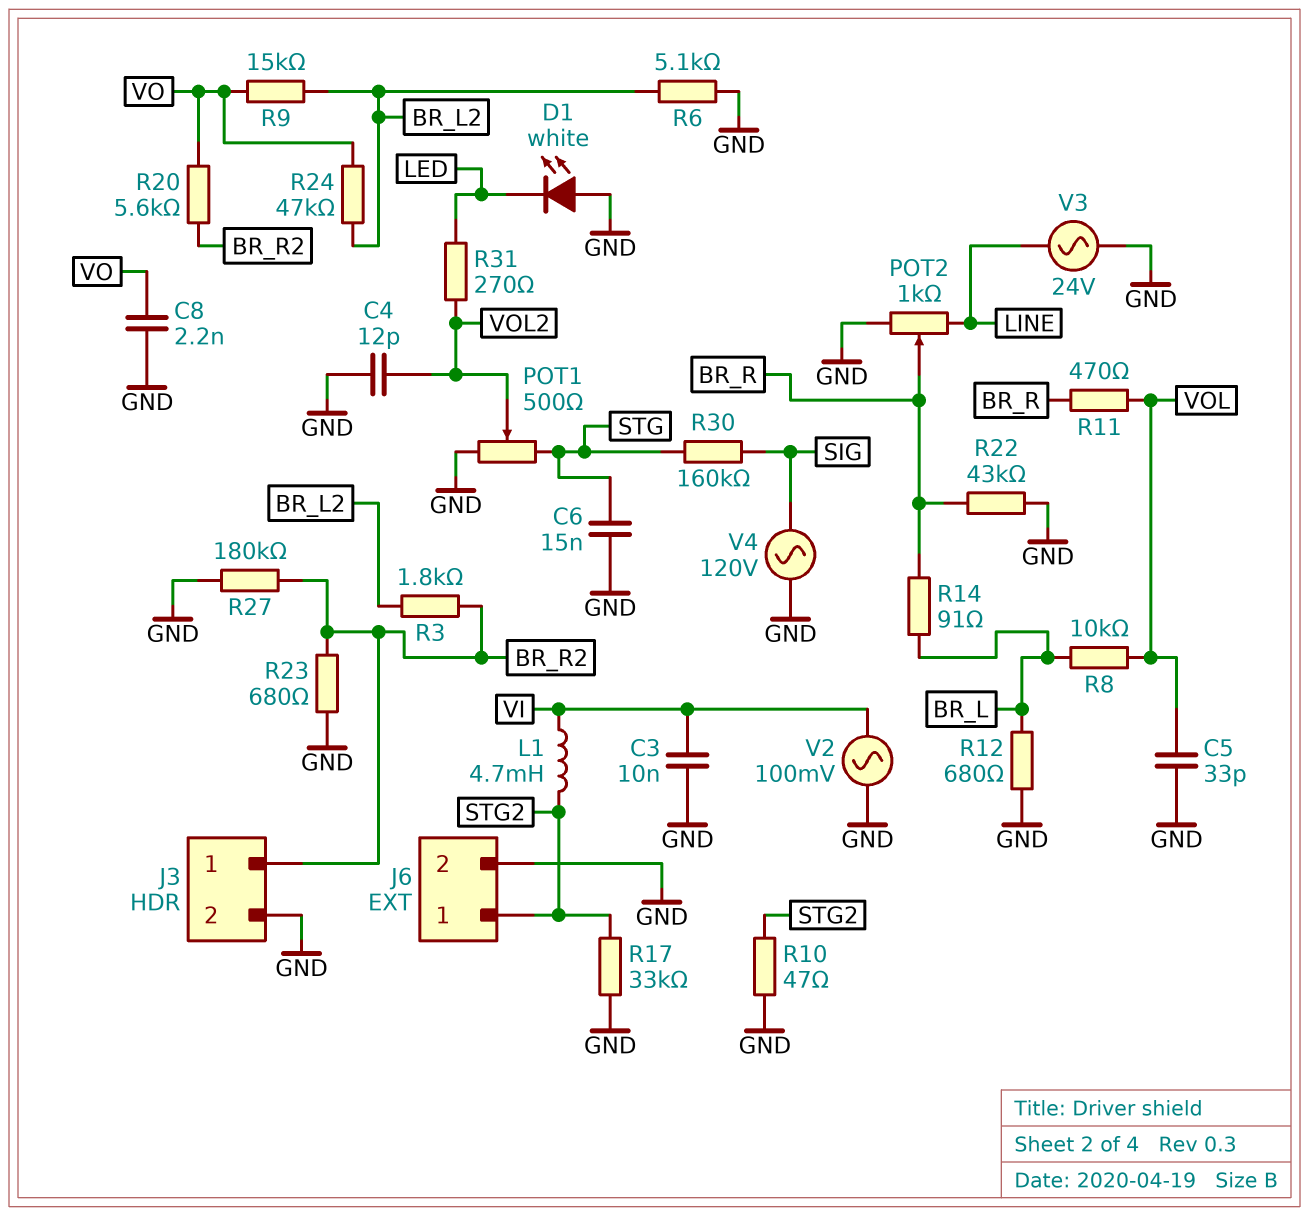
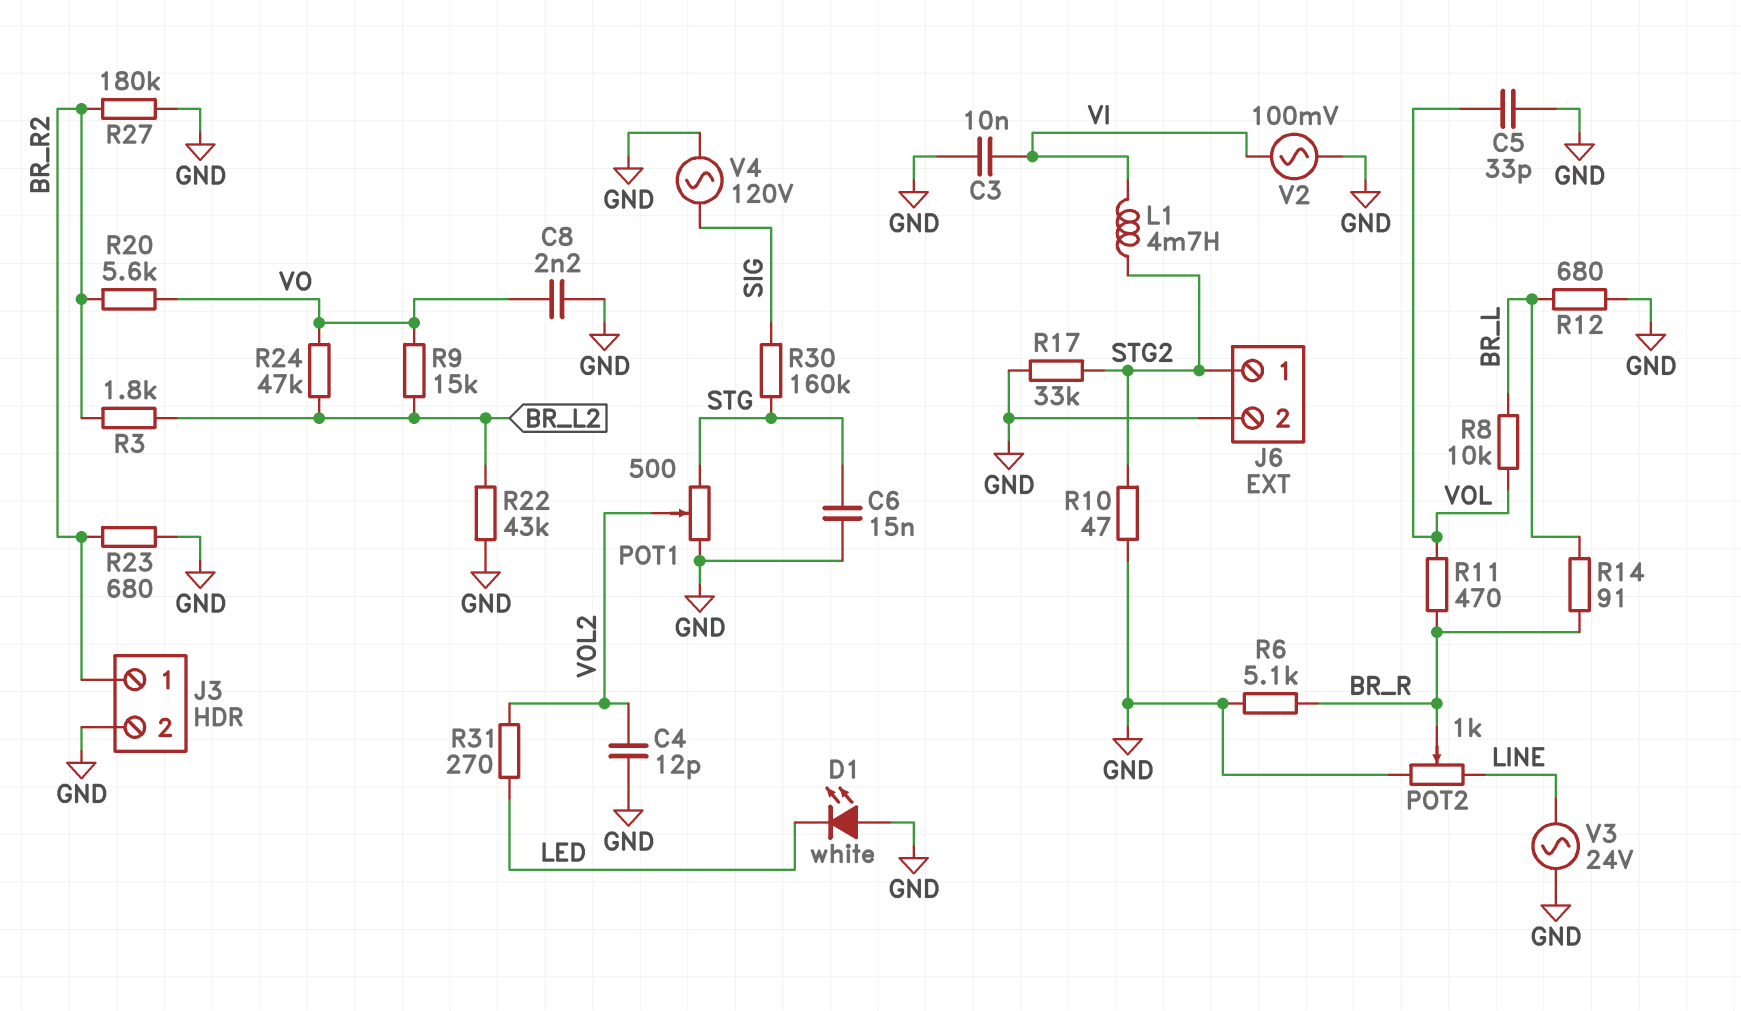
R6: 5.1k (BR_L2, GND) -> 5.1k (BR_R, GND)
R22: 43k (BR_R, GND) -> 43k (BR_L2, GND)

